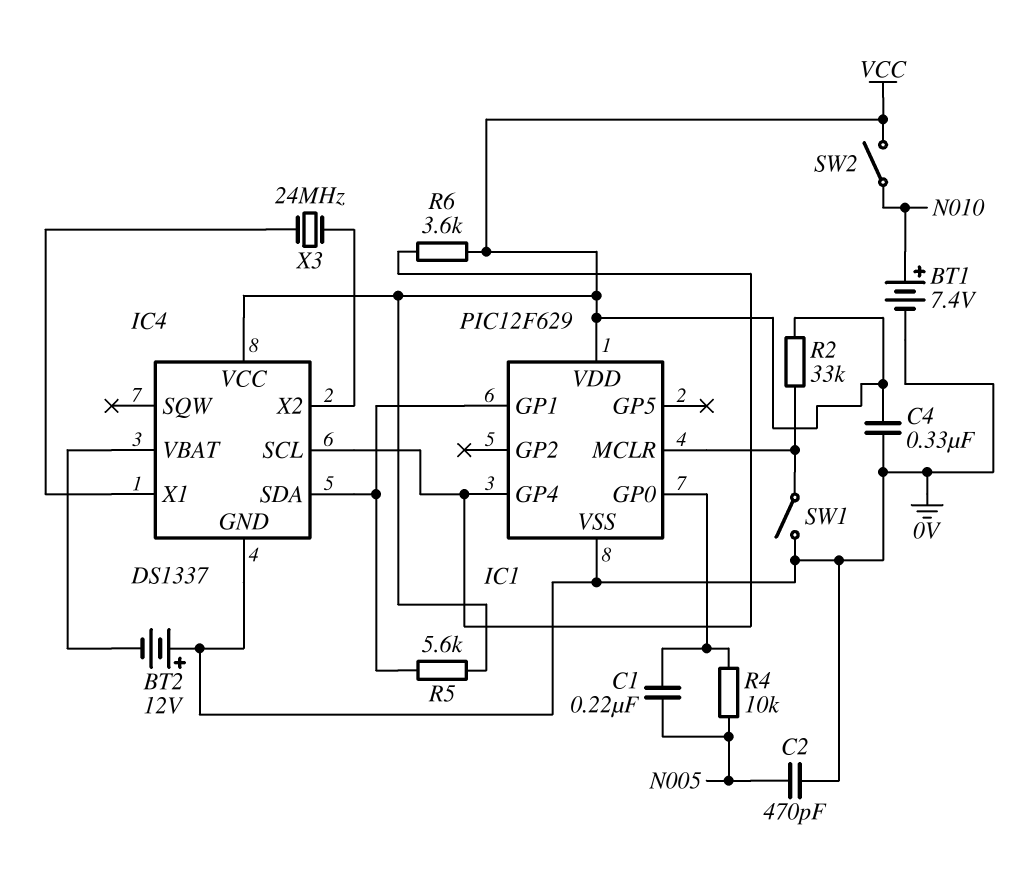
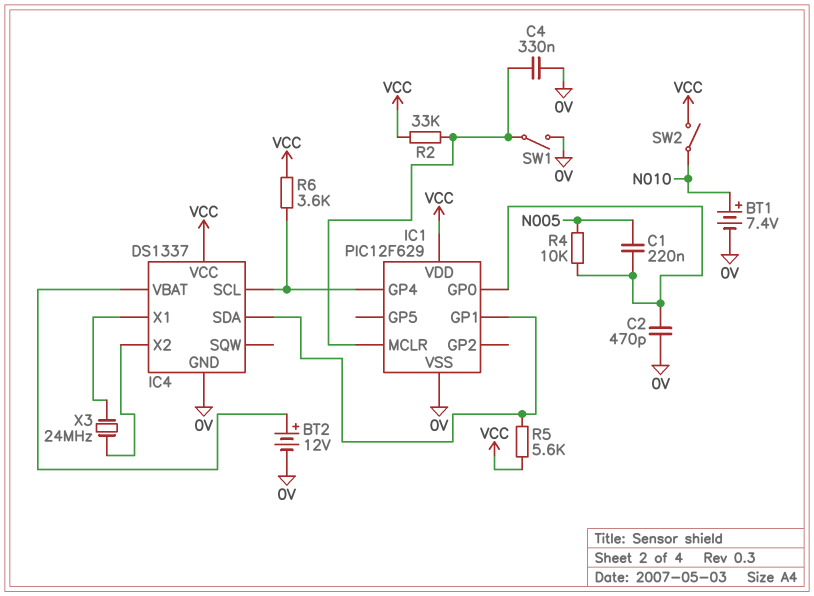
BT2: 12V (plus 0V, minus IC4/VBAT) -> 12V (plus IC4/VBAT, minus 0V)
C2: 470pF (0V, N005) -> 470pF (0V, IC1/GP0)
C4: 330nF (0V, VCC) -> 330nF (0V, IC1/MCLR)

